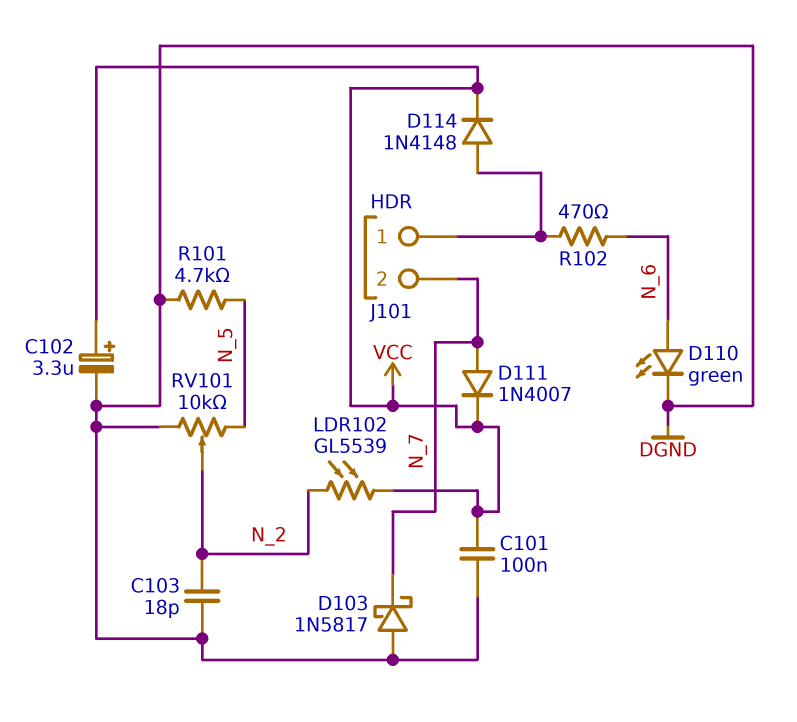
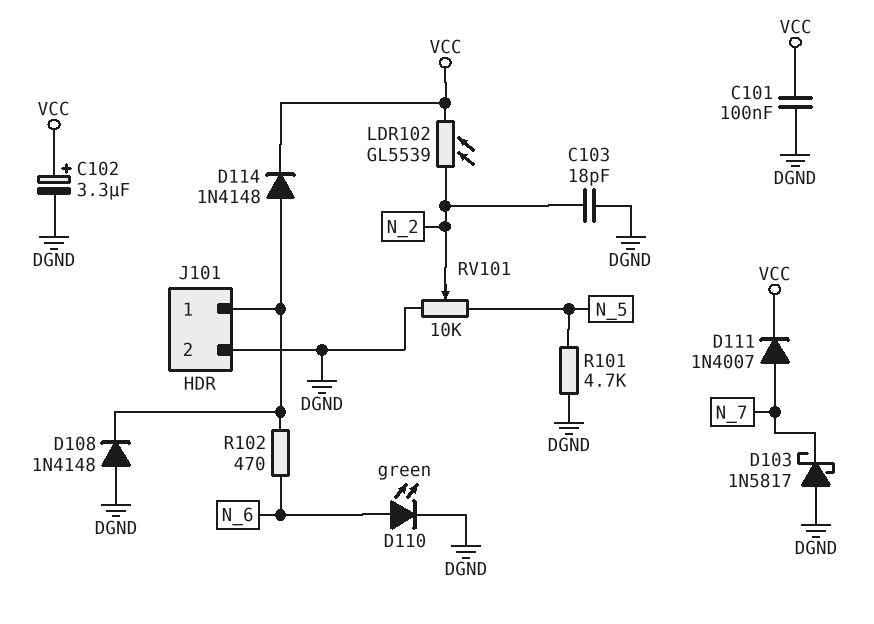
D108: none -> diode 1N4148 (A DGND, K J101/1)
J101 pin 2: N_7 -> DGND

